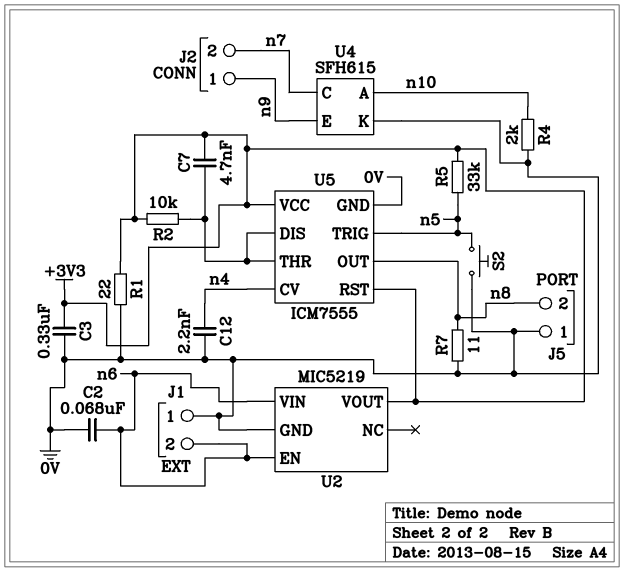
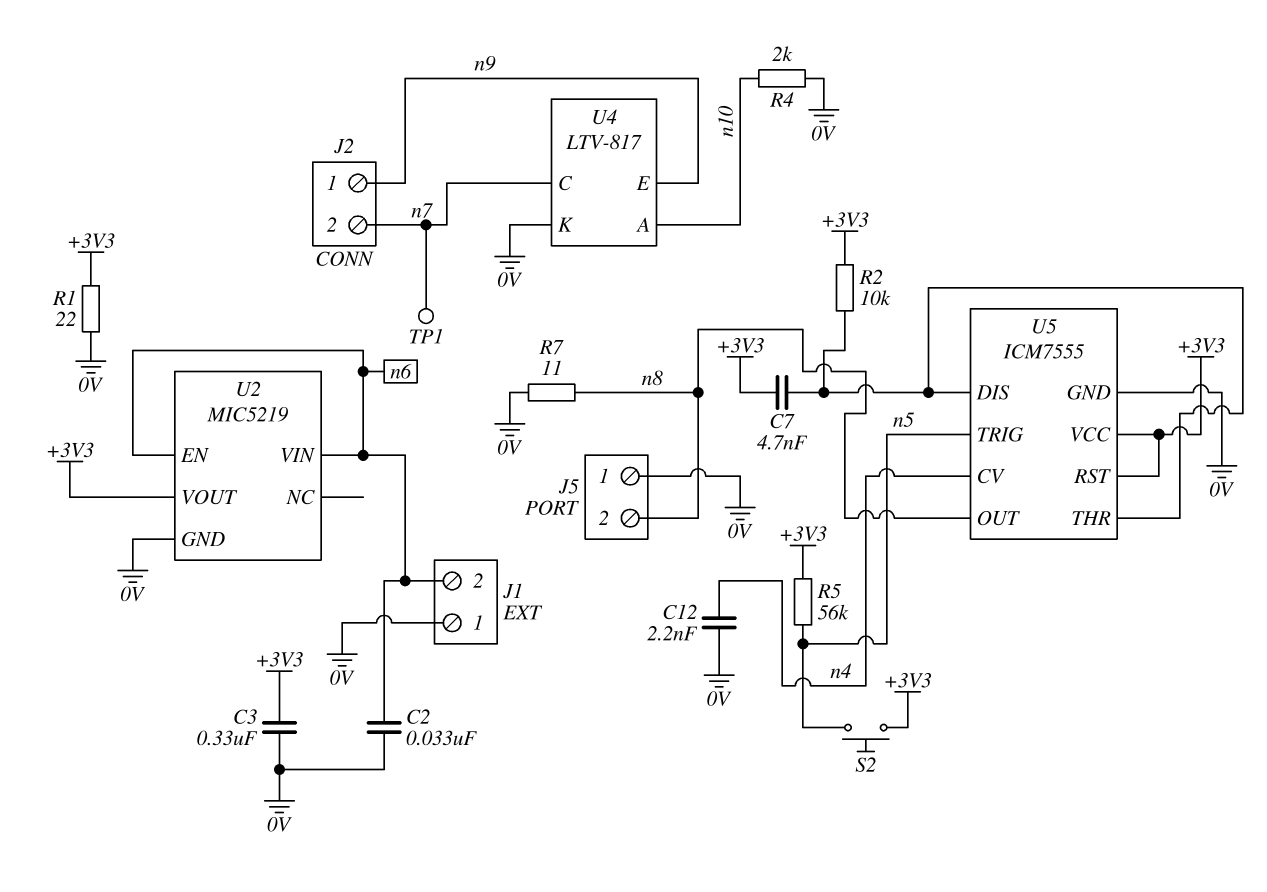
C2: 68nF (0V, n6) -> 33nF (0V, n6)
R5: 33k (+3V3, n5) -> 56k (+3V3, n5)
S2: button (0V, n5) -> button (+3V3, n5)
TP1: none -> test point (n7)
U4: SFH615 -> LTV-817

